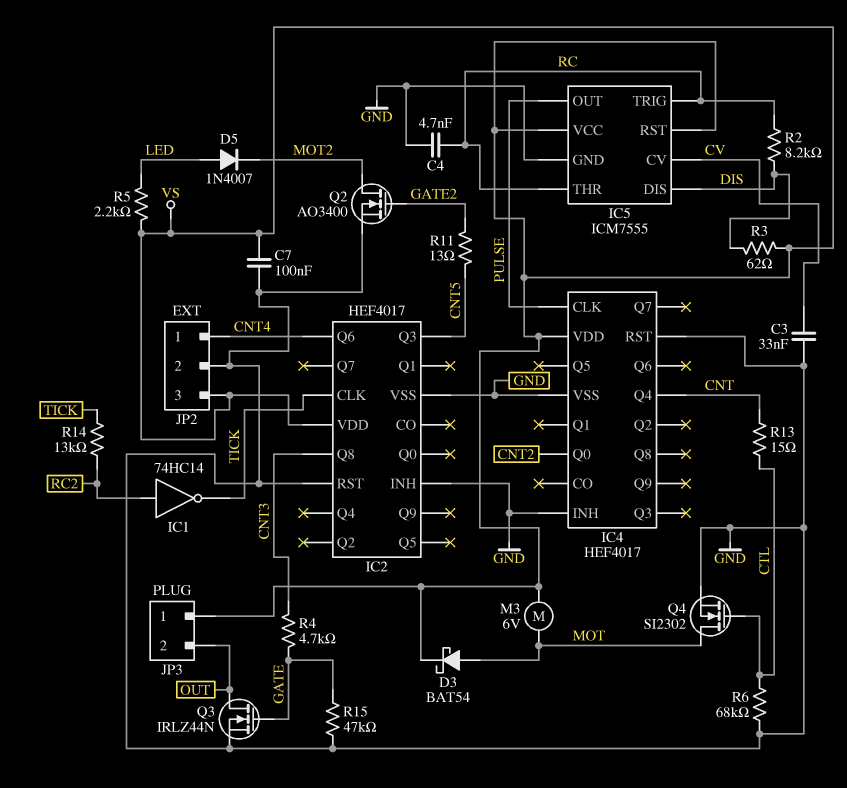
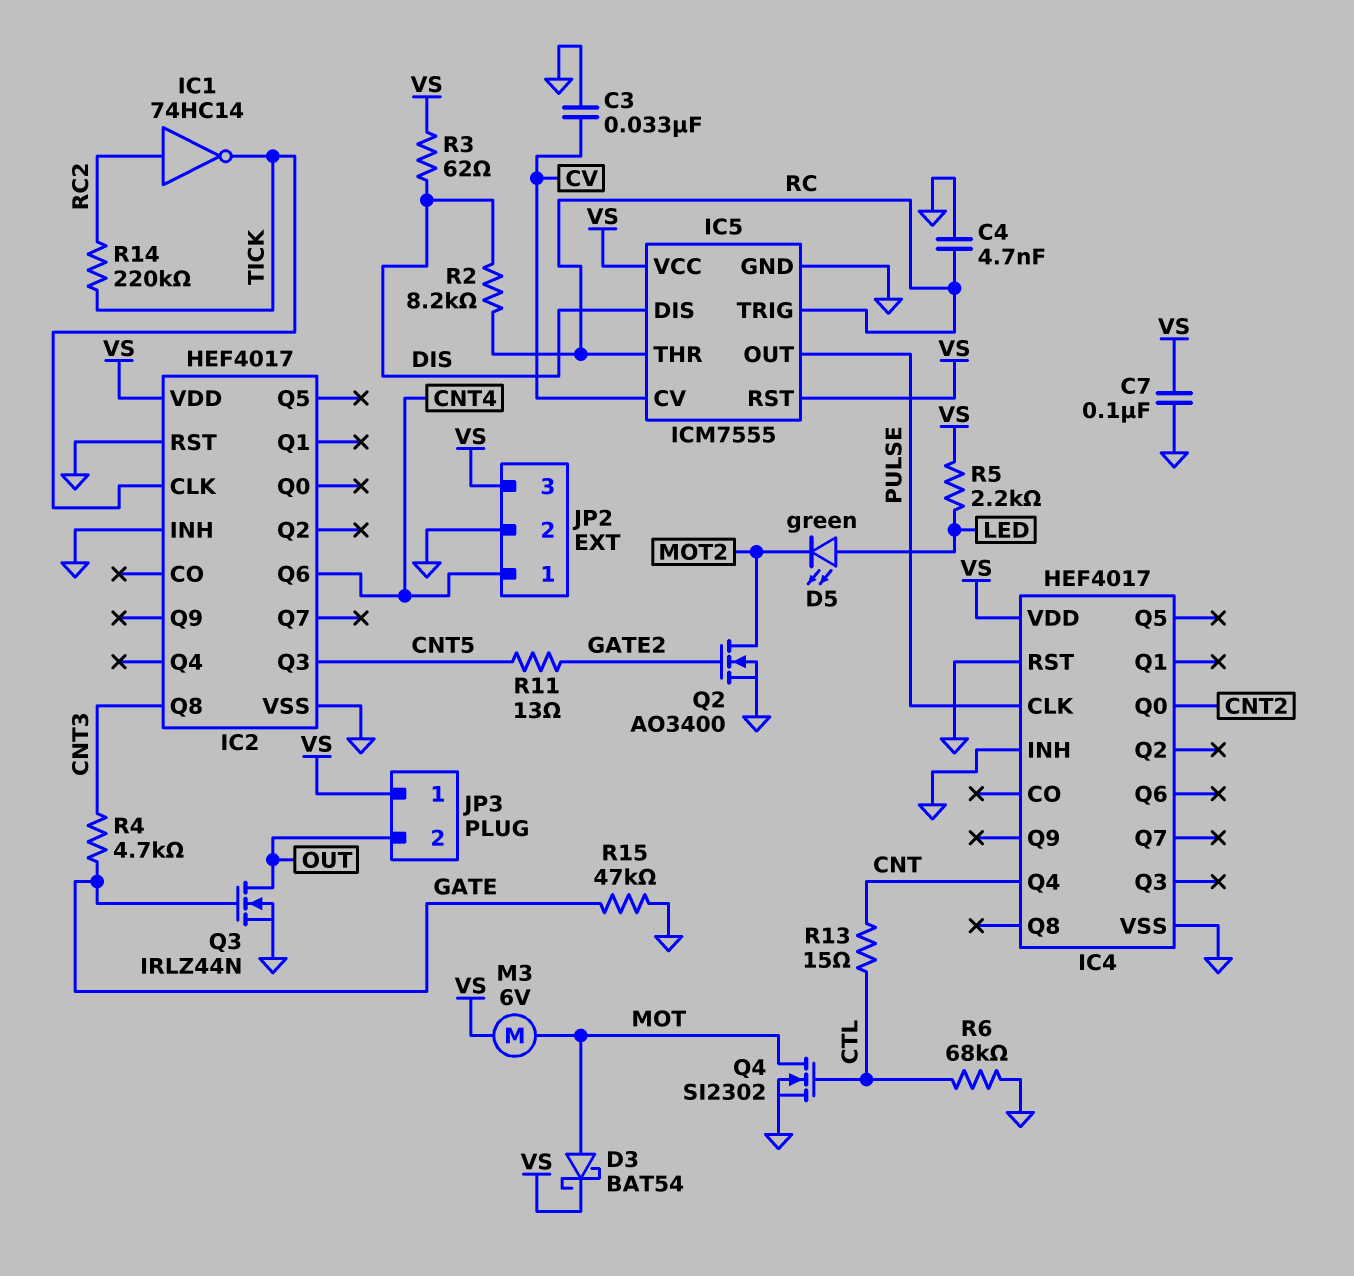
D5: diode 1N4007 (A LED, K MOT2) -> LED green (A LED, K MOT2)
R14: 13k (RC2, TICK) -> 220k (RC2, TICK)

